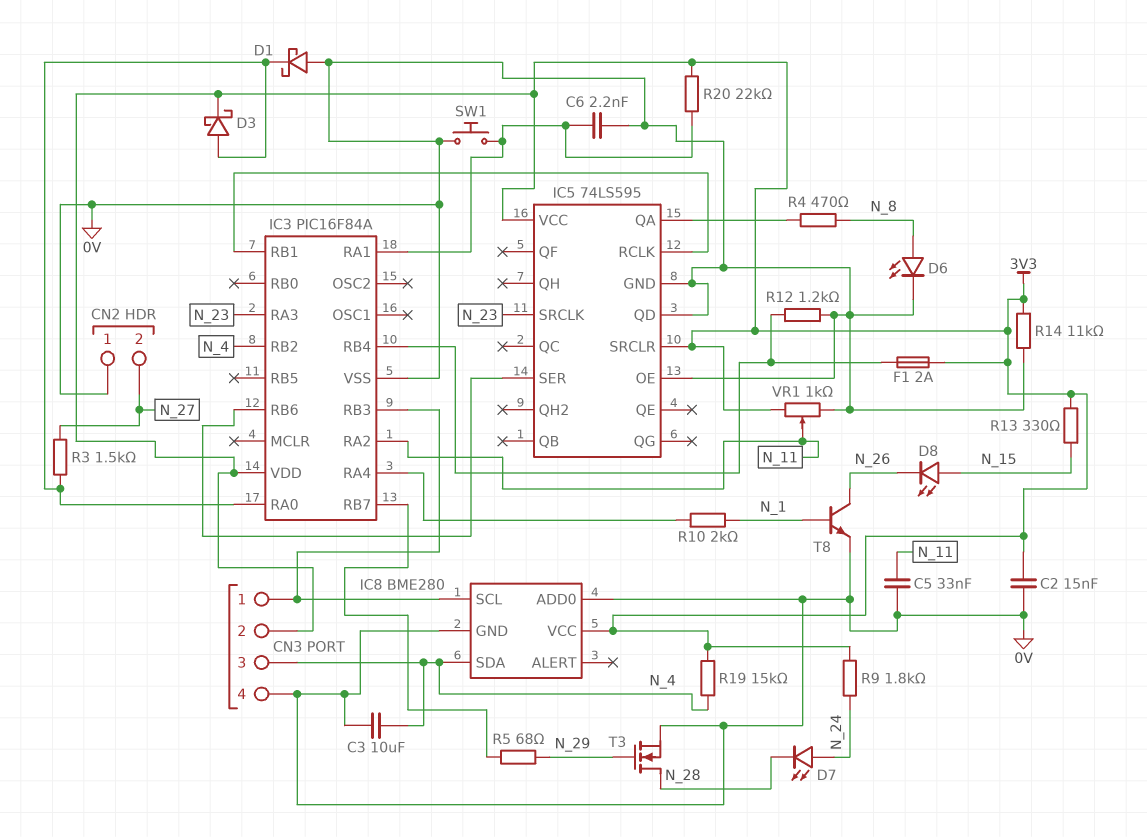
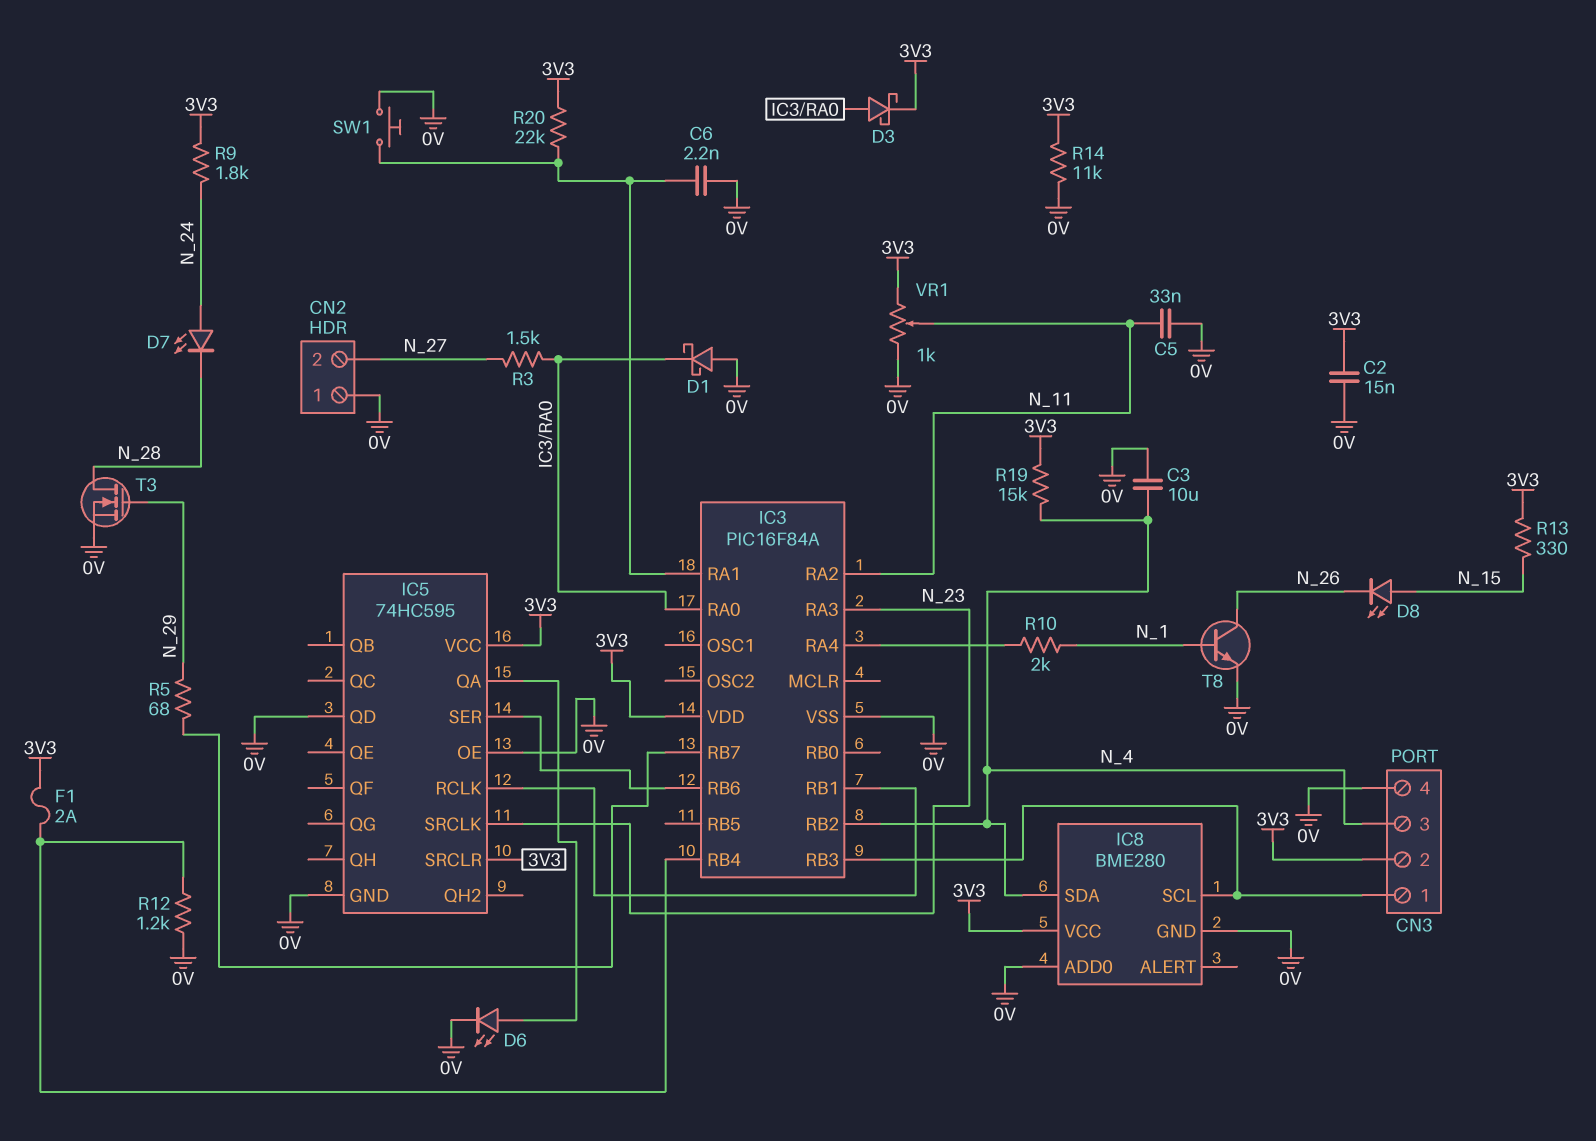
D6: LED (A N_8, K 0V) -> LED (A IC5/QA, K 0V)
IC5: 74LS595 -> 74HC595
R4: 470 (IC5/QA, N_8) -> none

